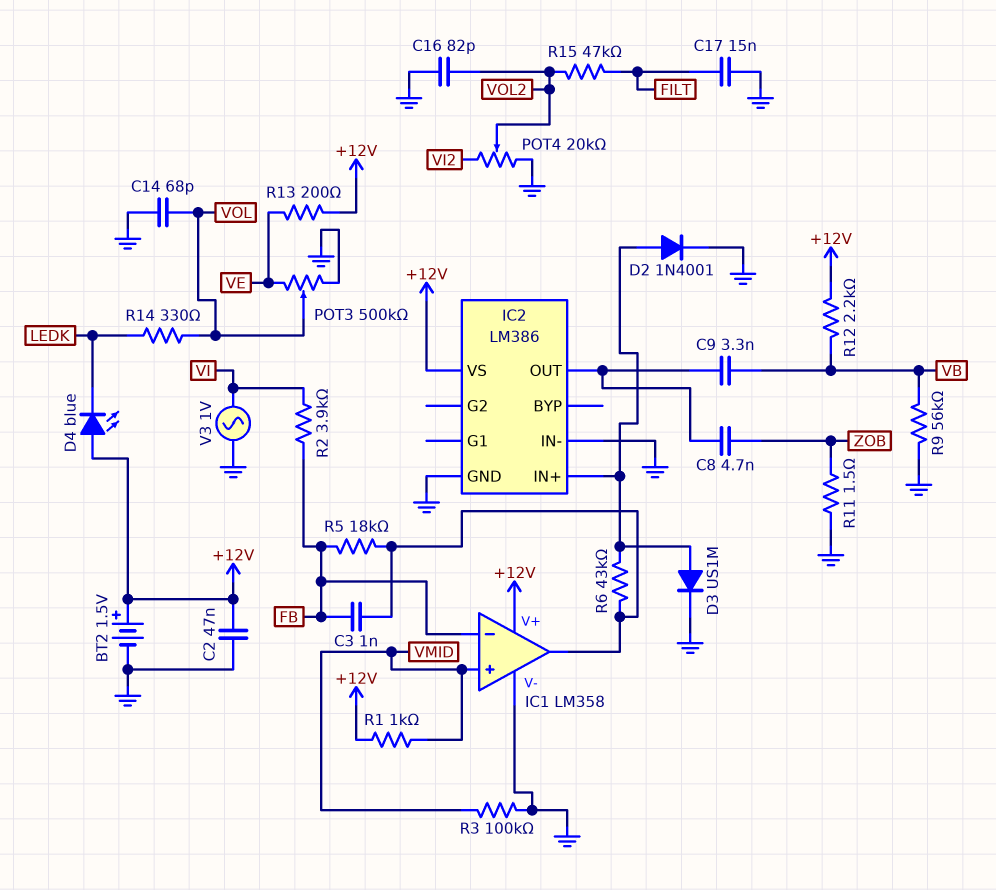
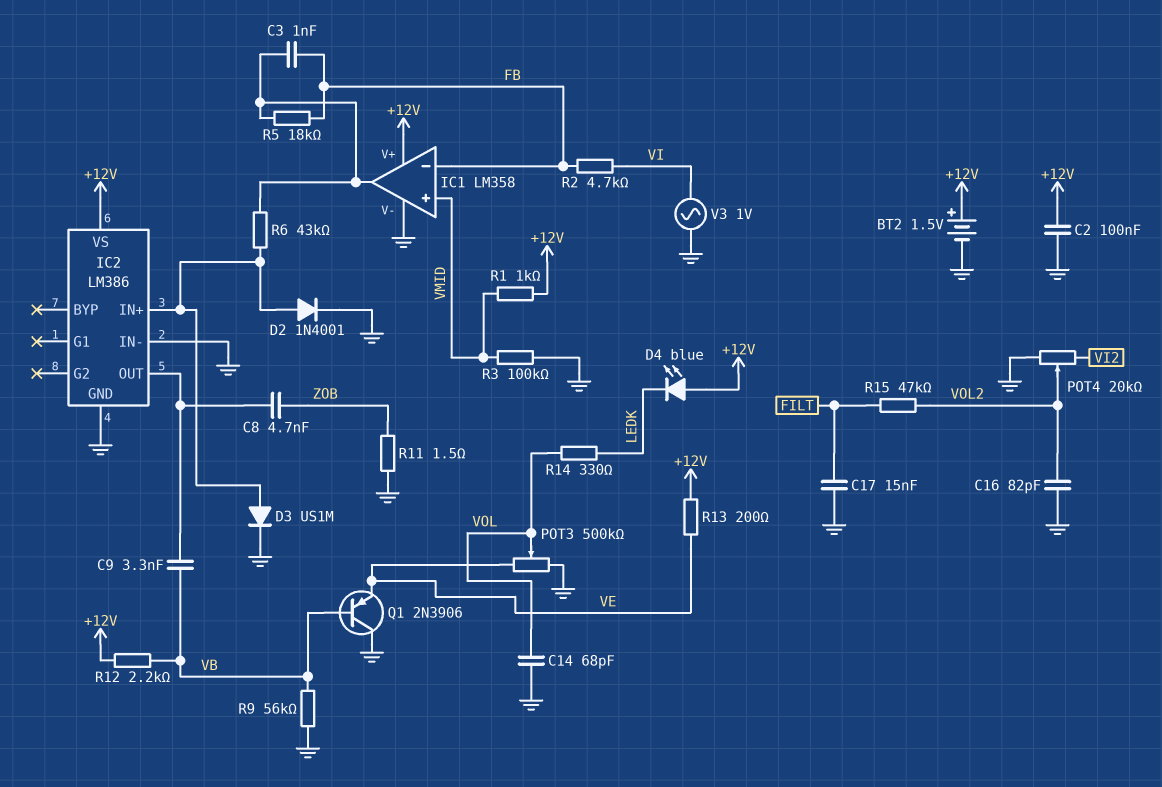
C2: 47nF (+12V, GND) -> 100nF (+12V, GND)
Q1: none -> PNP 2N3906 (B VB, C GND, E VE)
R2: 3.9k (FB, VI) -> 4.7k (FB, VI)

